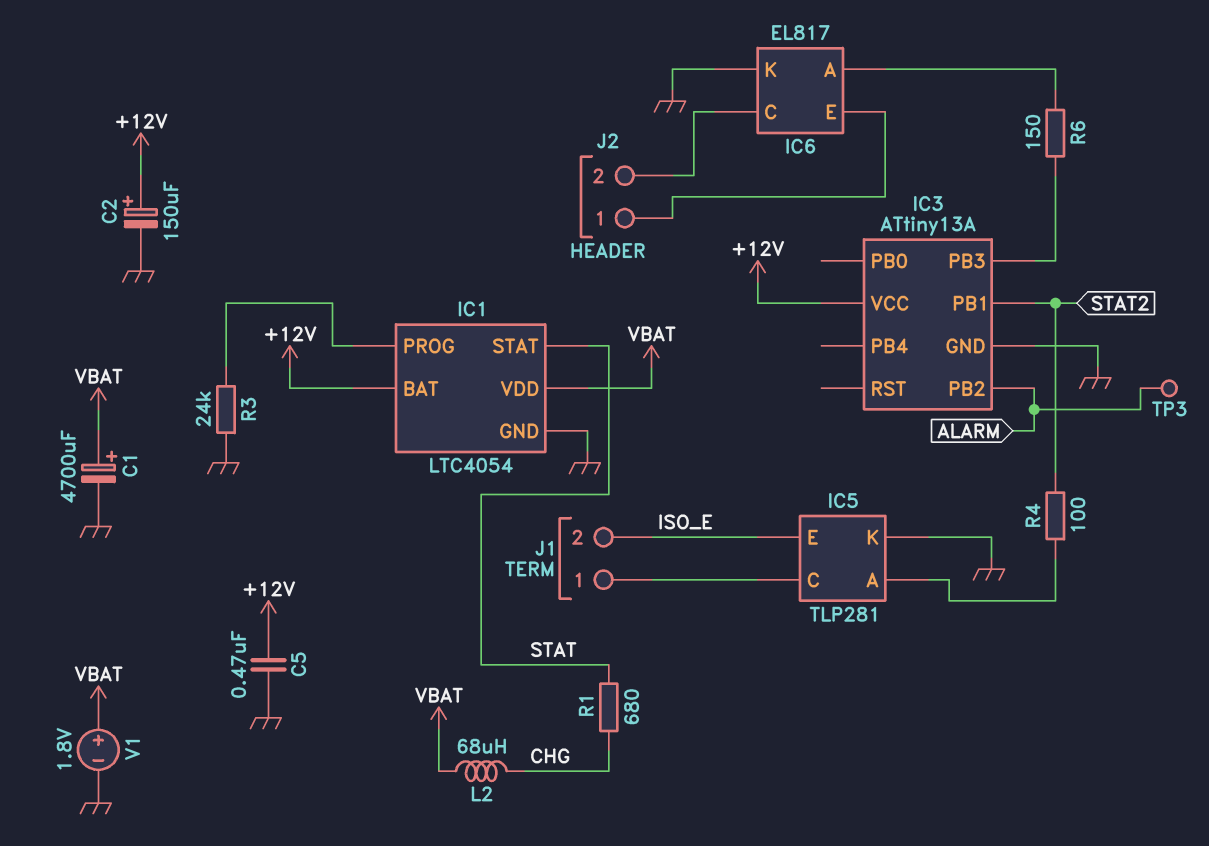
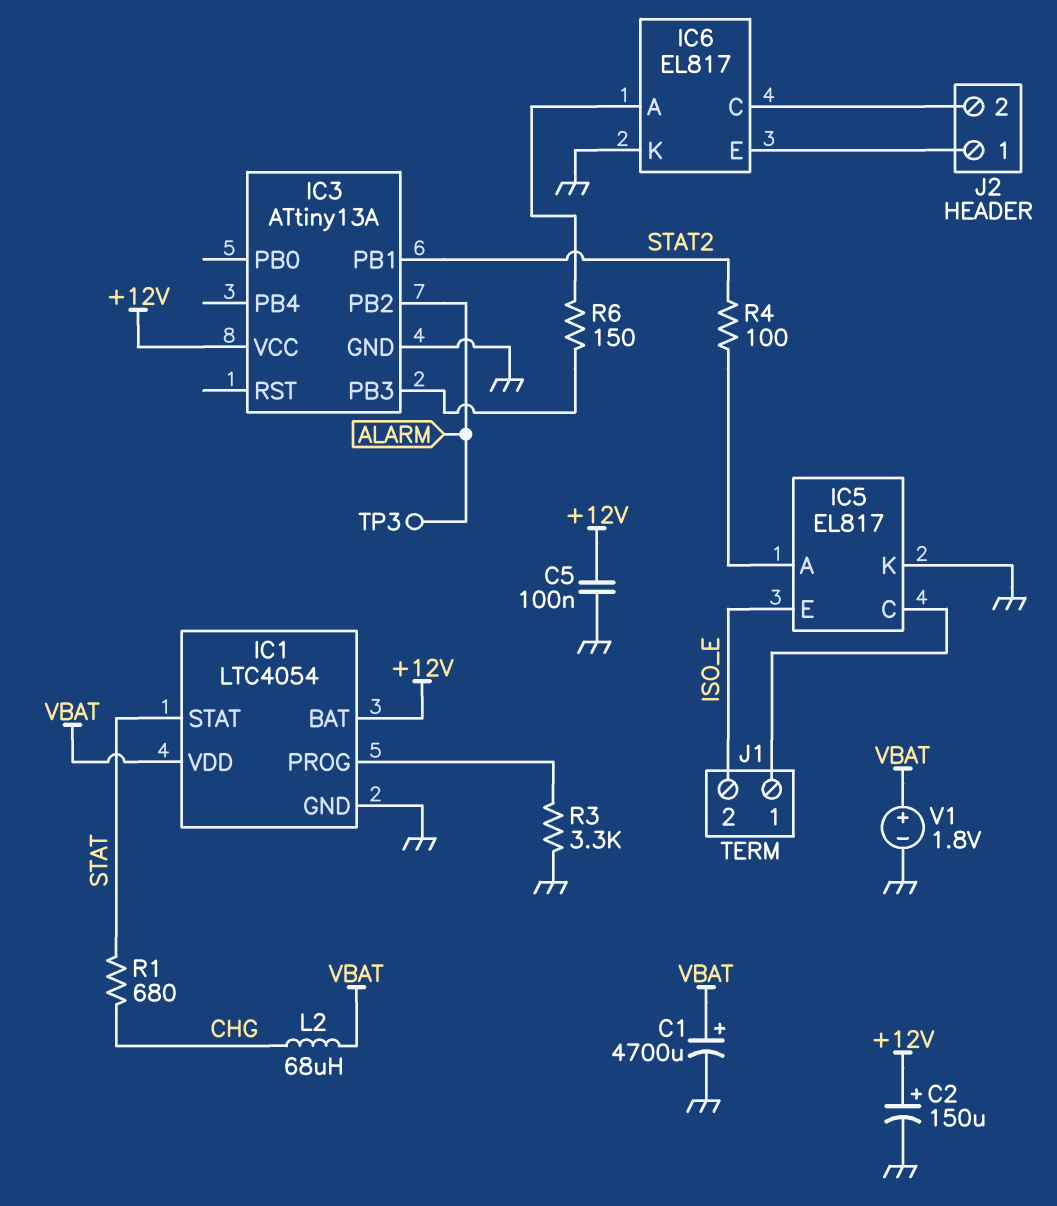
C5: 470nF (+12V, GND) -> 100nF (+12V, GND)
IC5: TLP281 -> EL817
R3: 24k (GND, IC1/PROG) -> 3.3k (GND, IC1/PROG)

